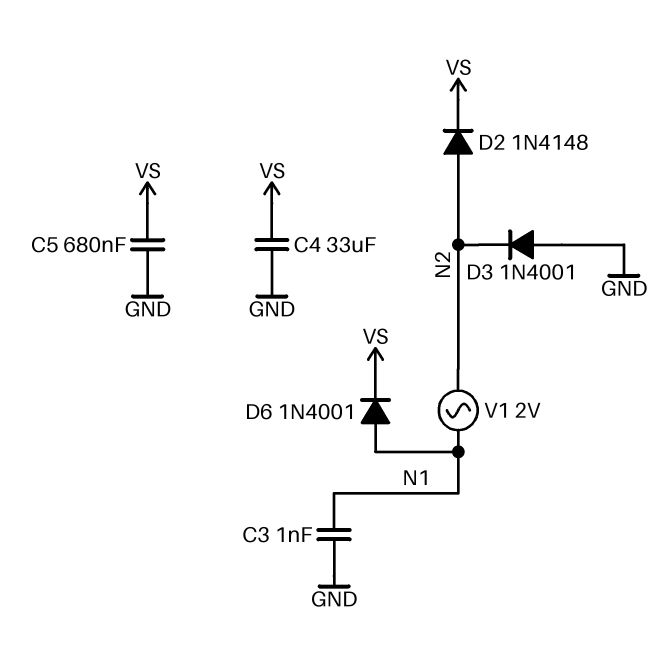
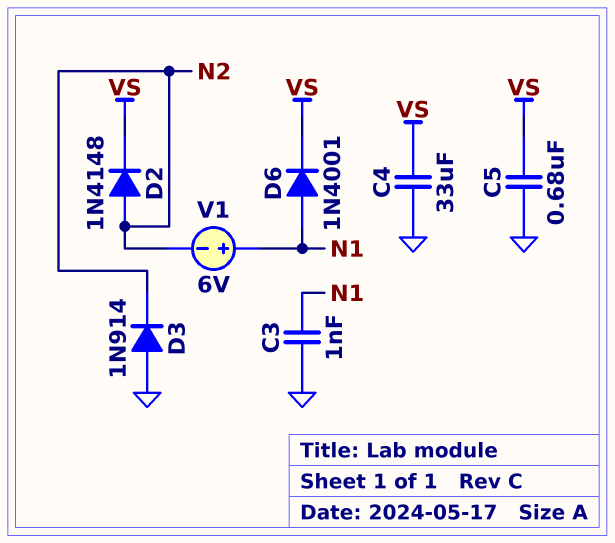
D3: diode 1N4001 (A GND, K N2) -> diode 1N914 (A GND, K N2)
V1: AC 2V (N1, N2) -> 6V (plus N1, minus N2)

